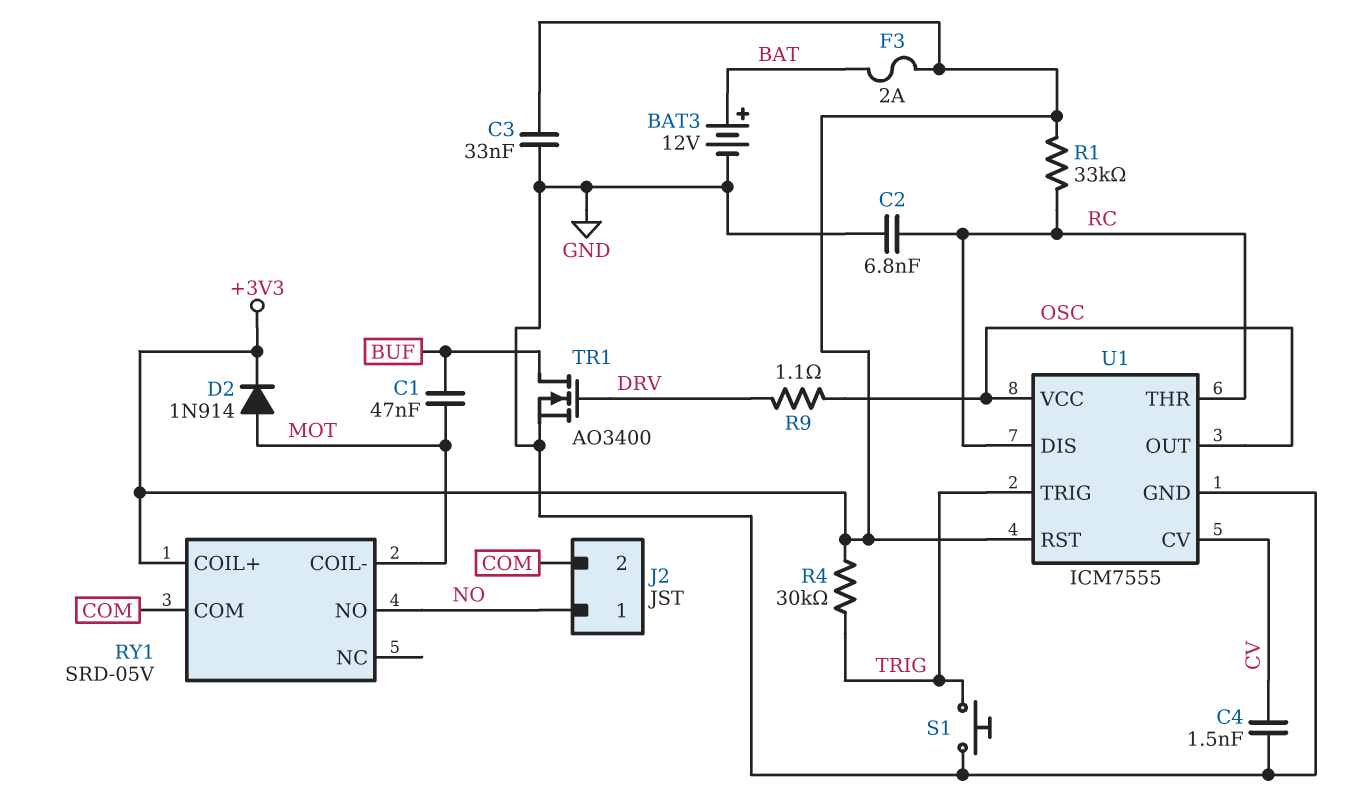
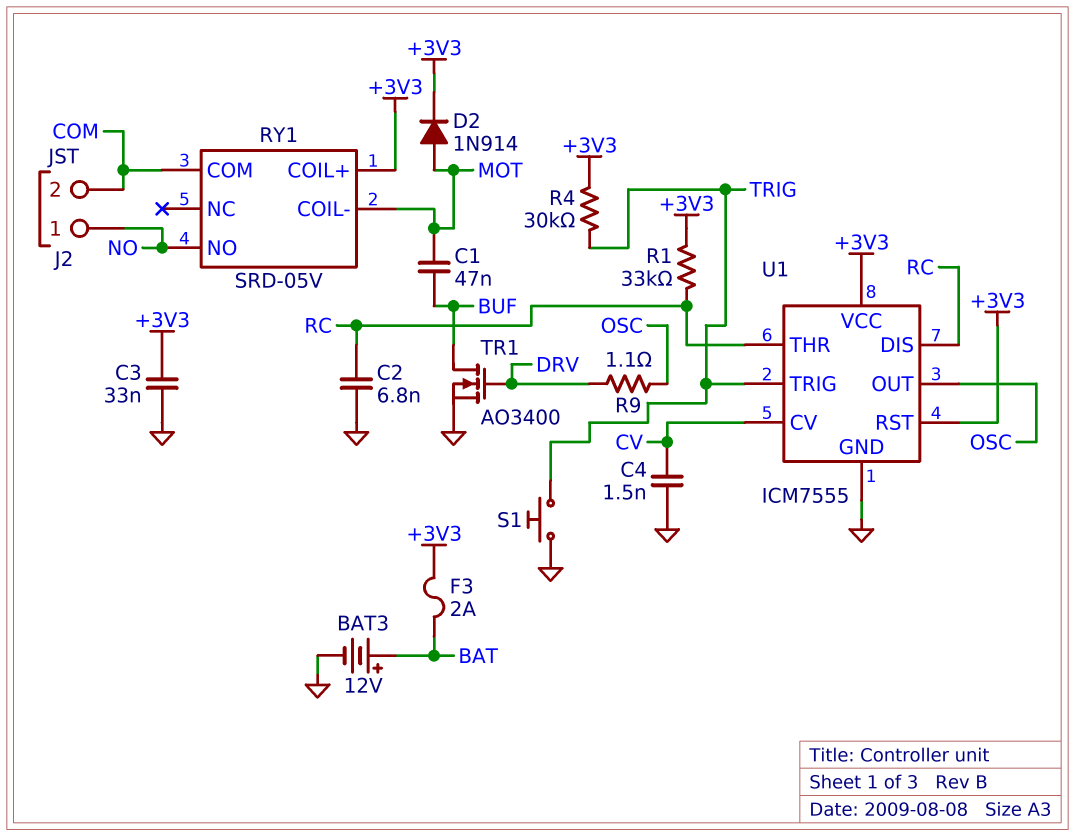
U1 pin VCC: OSC -> +3V3

